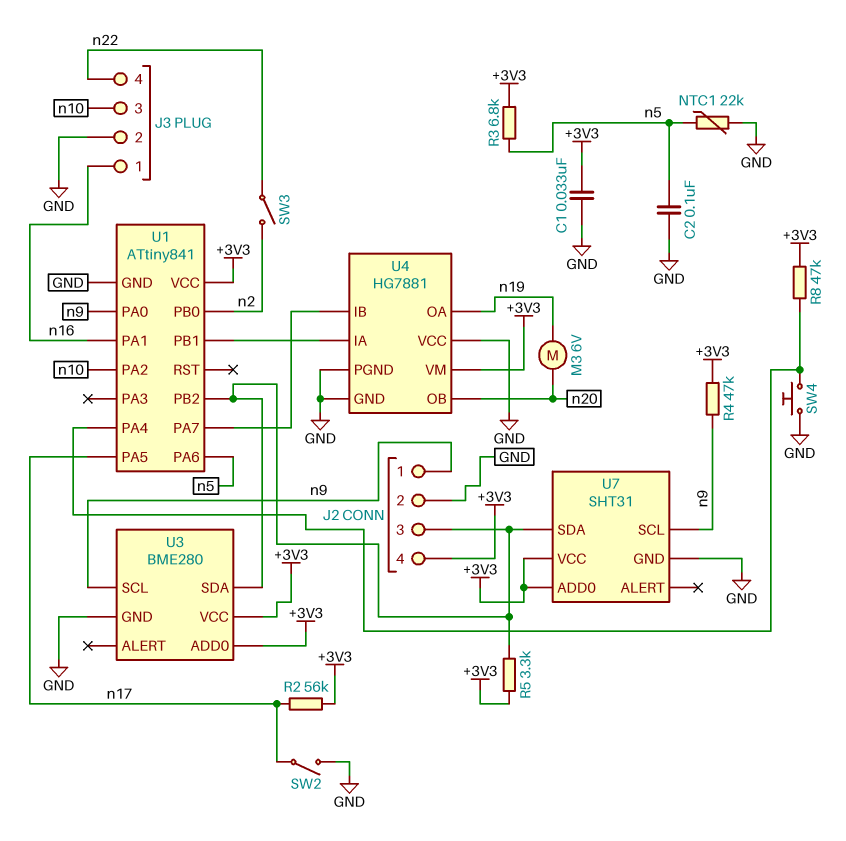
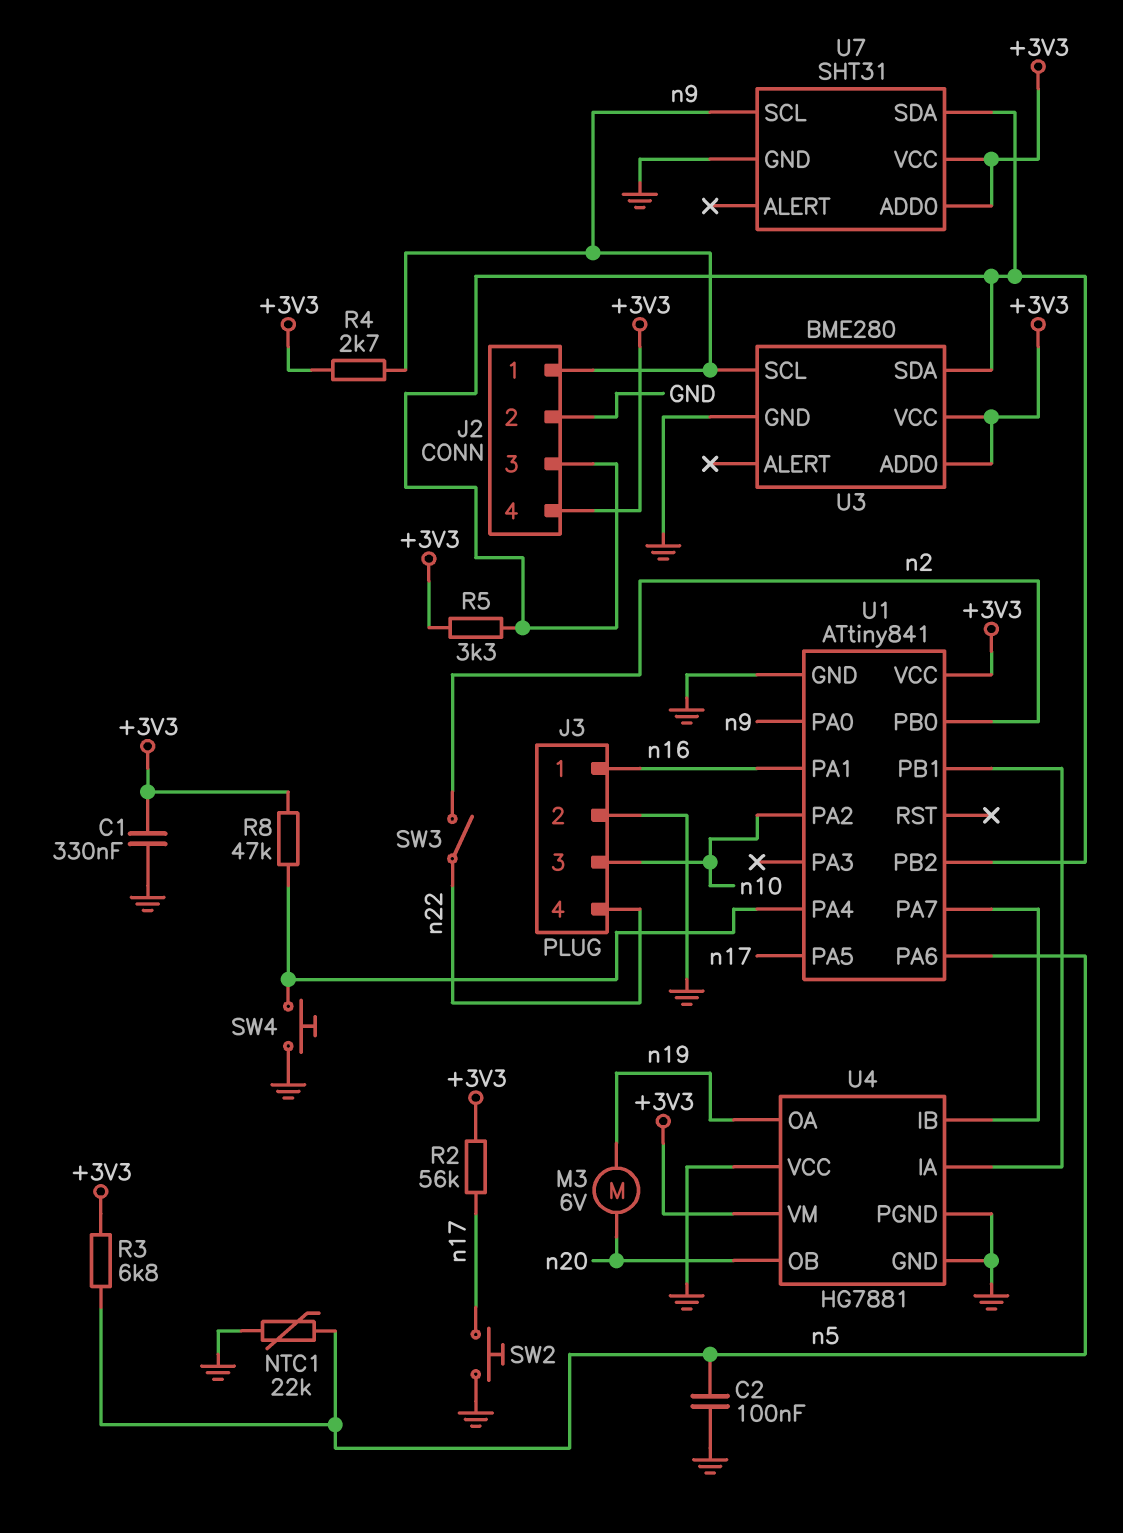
C1: 33nF (+3V3, GND) -> 330nF (+3V3, GND)
R4: 47k (+3V3, n9) -> 2.7k (+3V3, n9)
SW2: switch (GND, n17) -> button (GND, n17)

